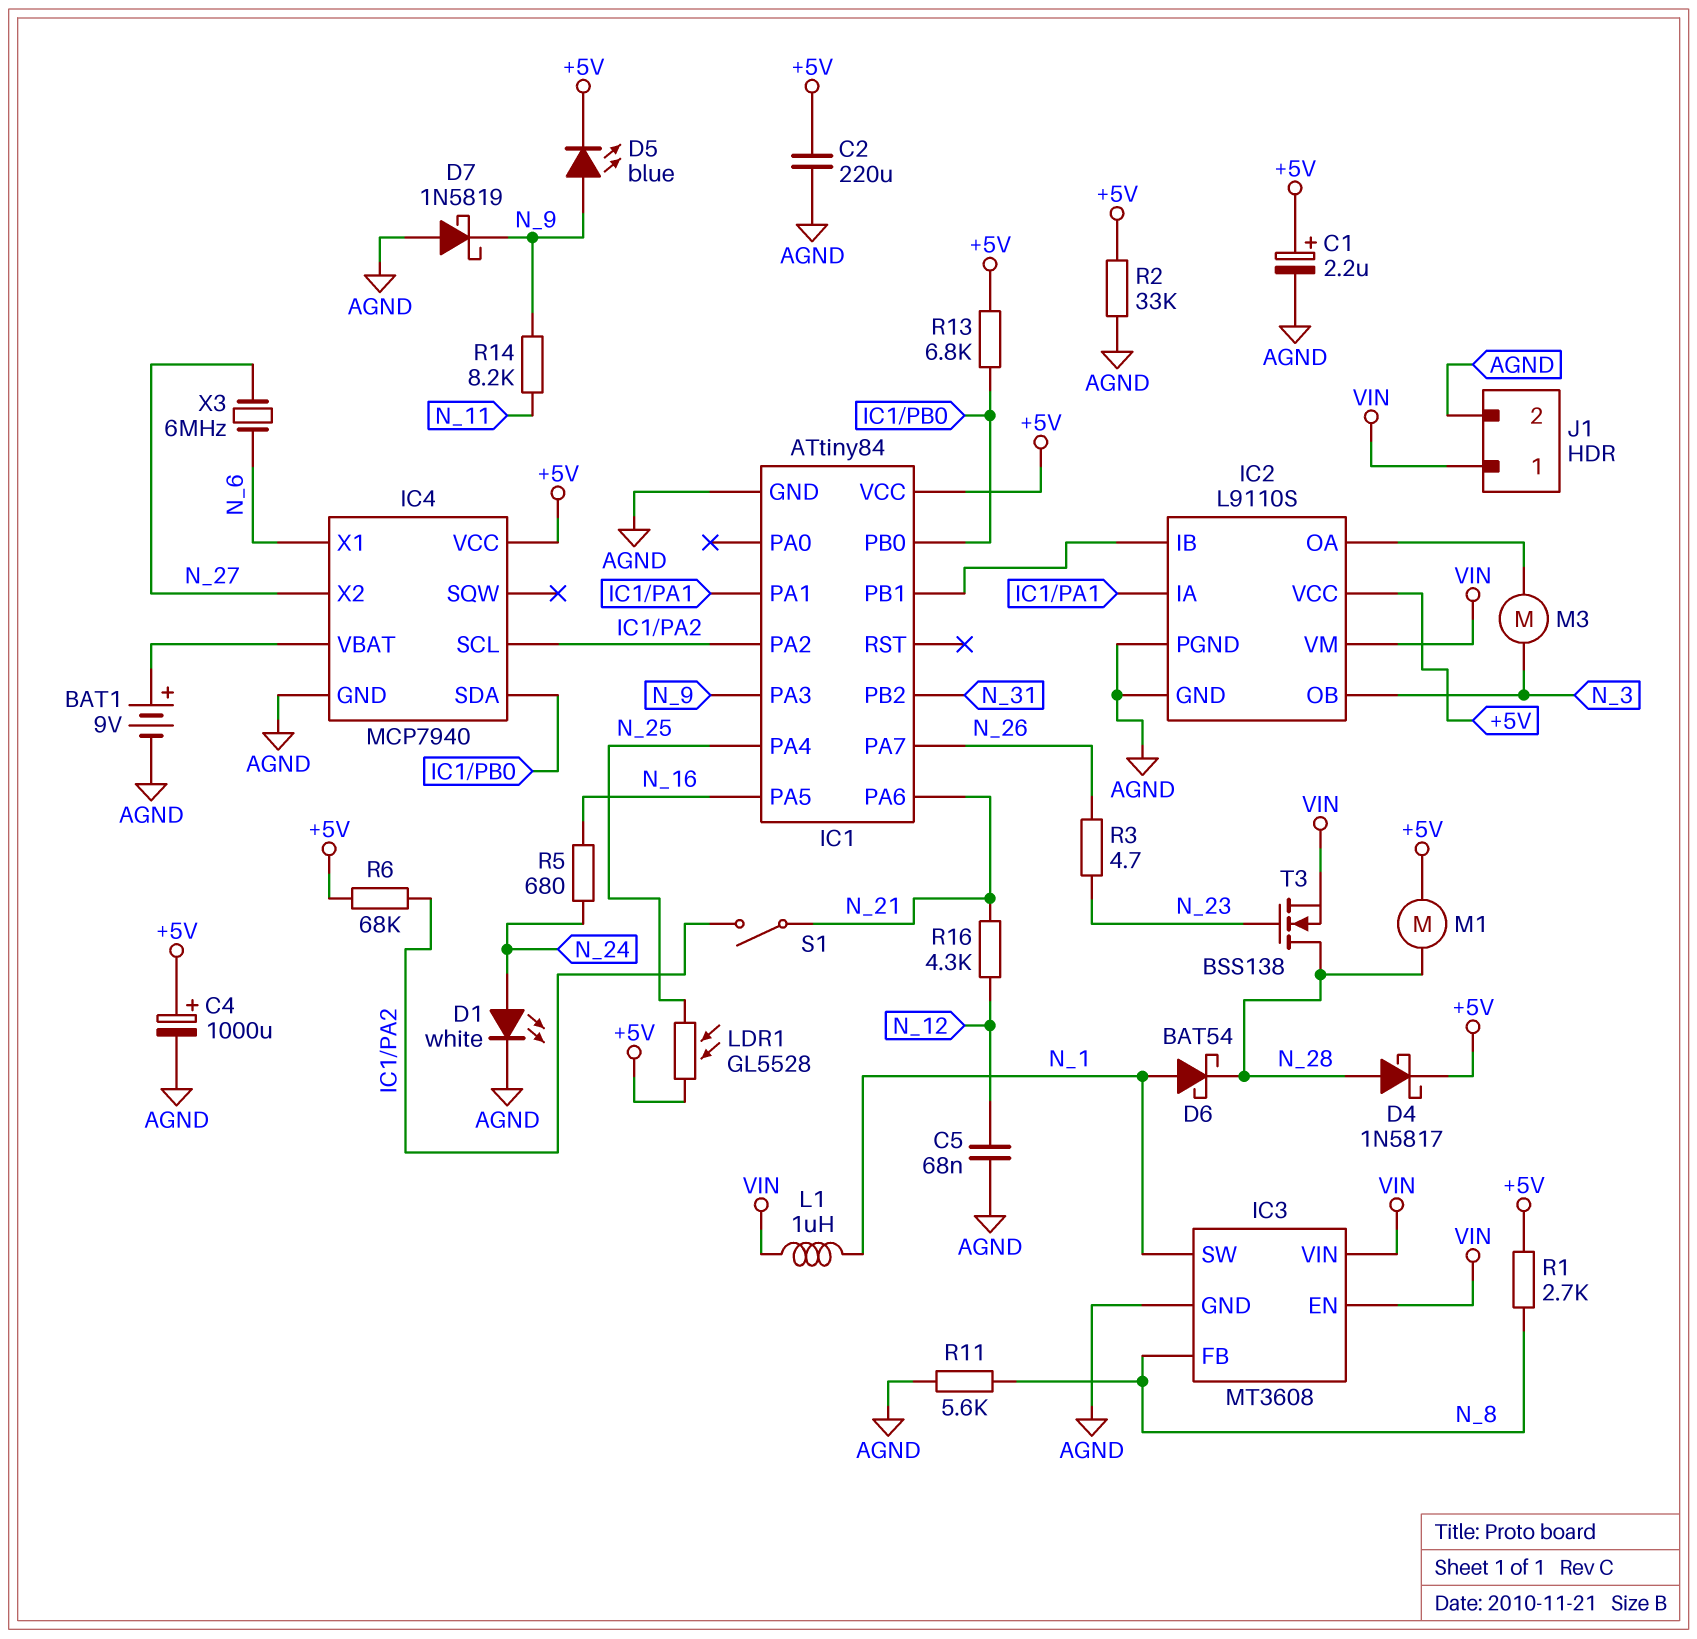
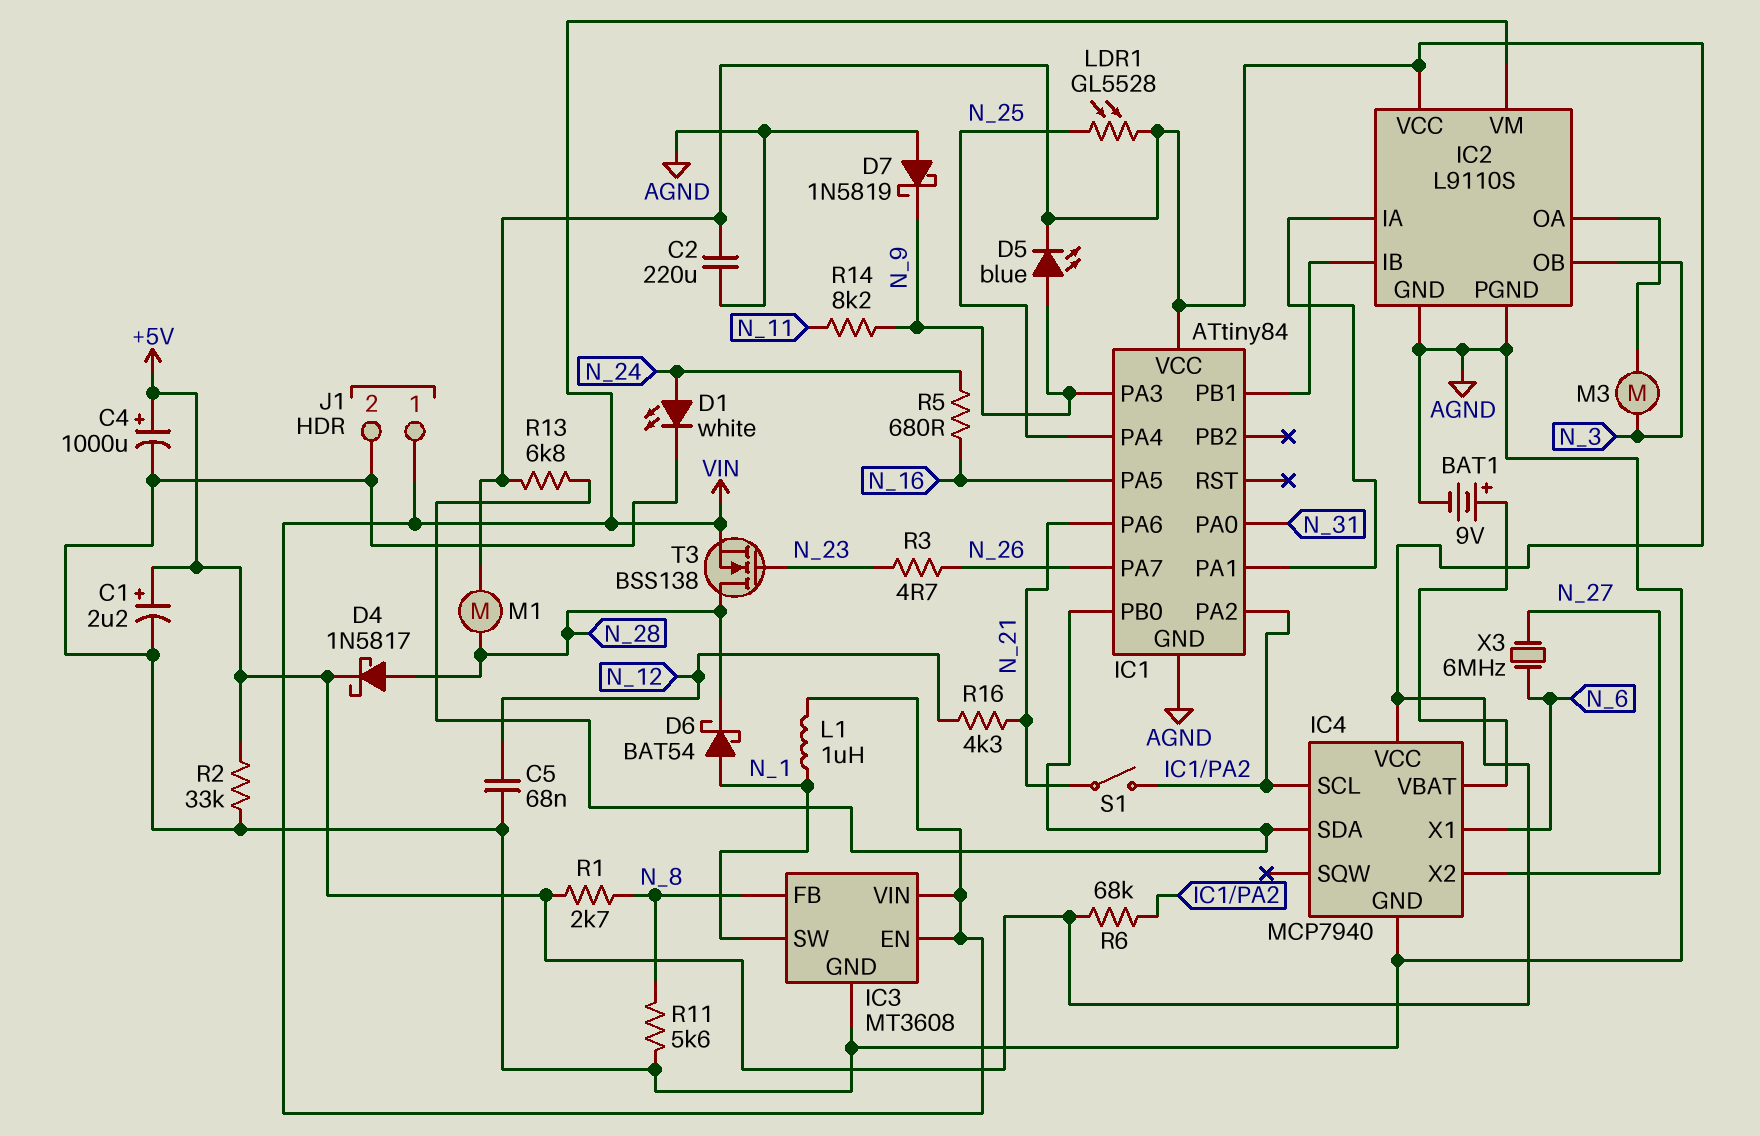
IC1 pin PA0: none -> N_31
IC1 pin PB2: N_31 -> none

